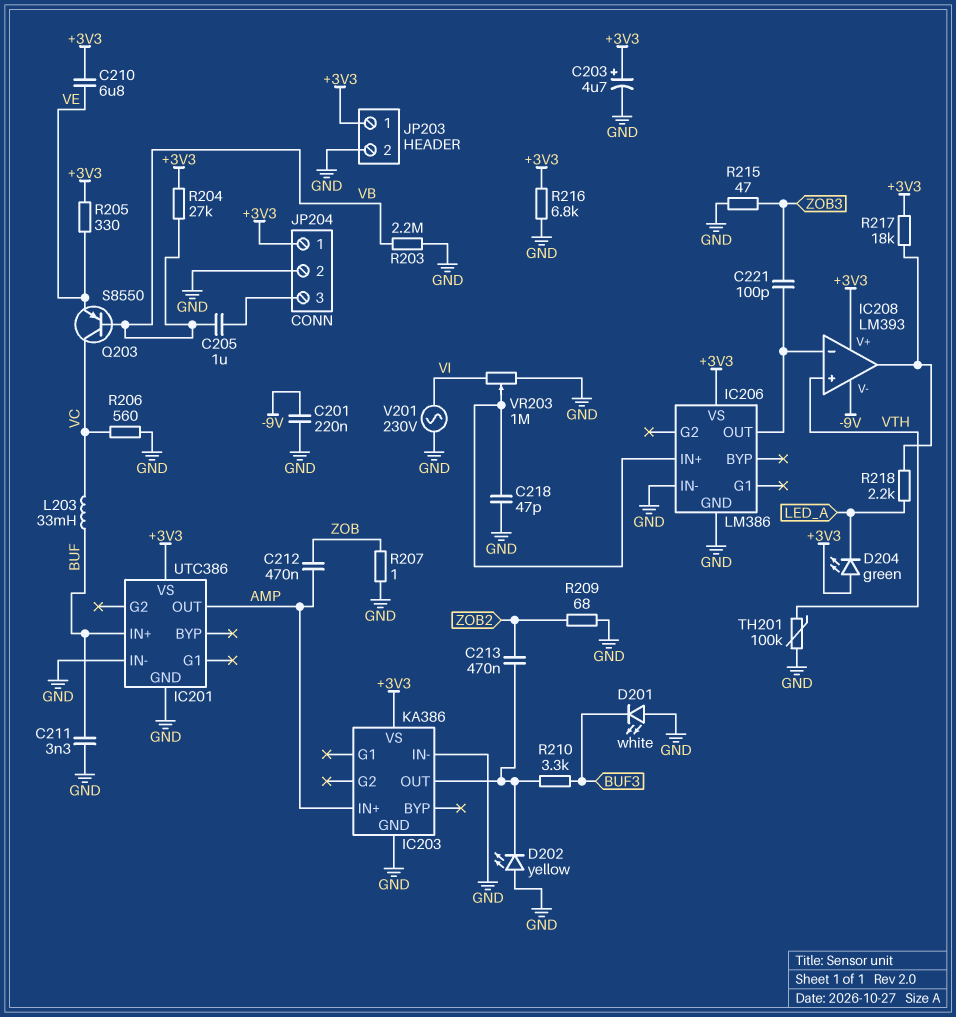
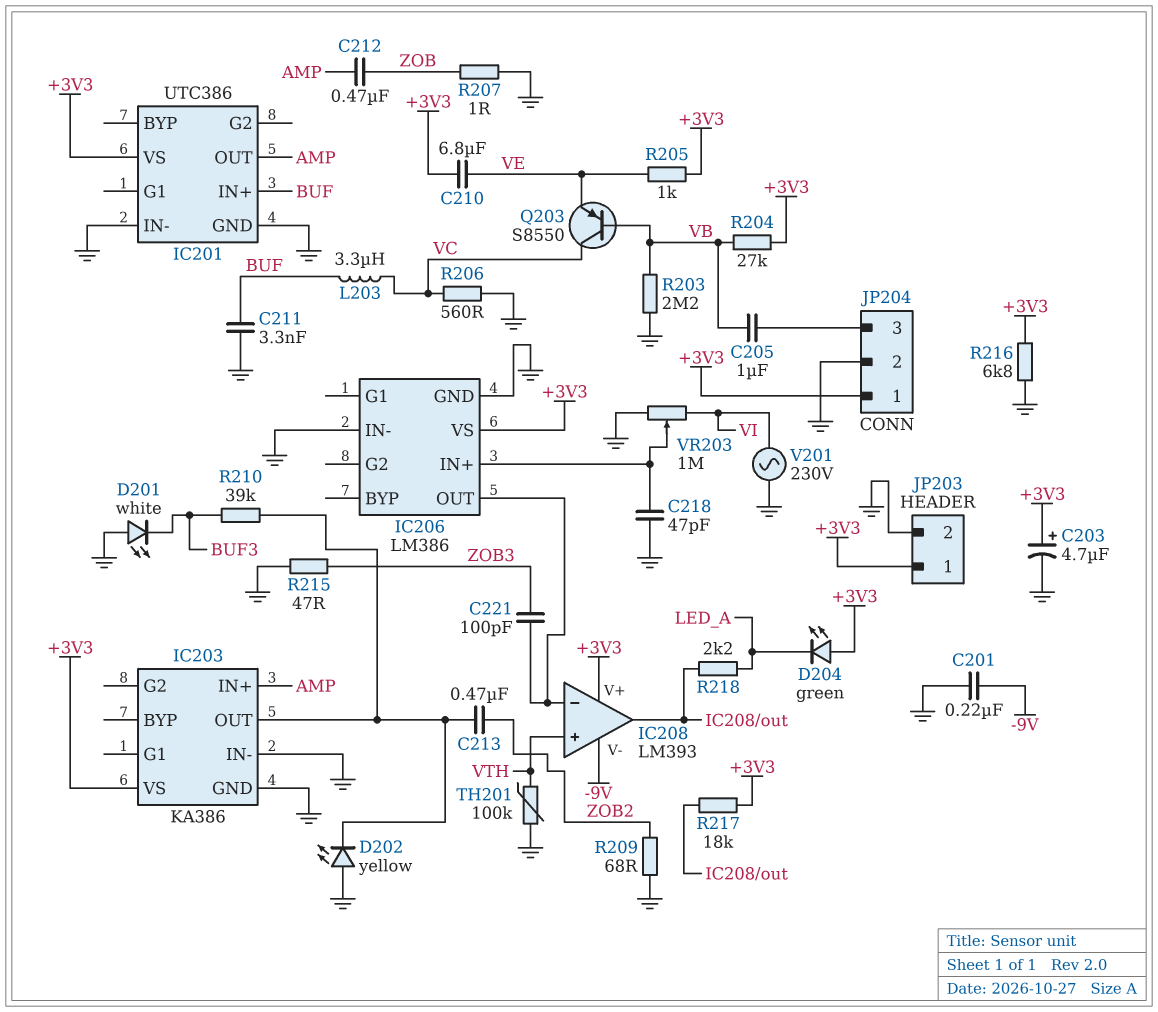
L203: 33mH (BUF, VC) -> 3.3uH (BUF, VC)
R205: 330 (+3V3, VE) -> 1k (+3V3, VE)
R210: 3.3k (BUF3, IC203/OUT) -> 39k (BUF3, IC203/OUT)

